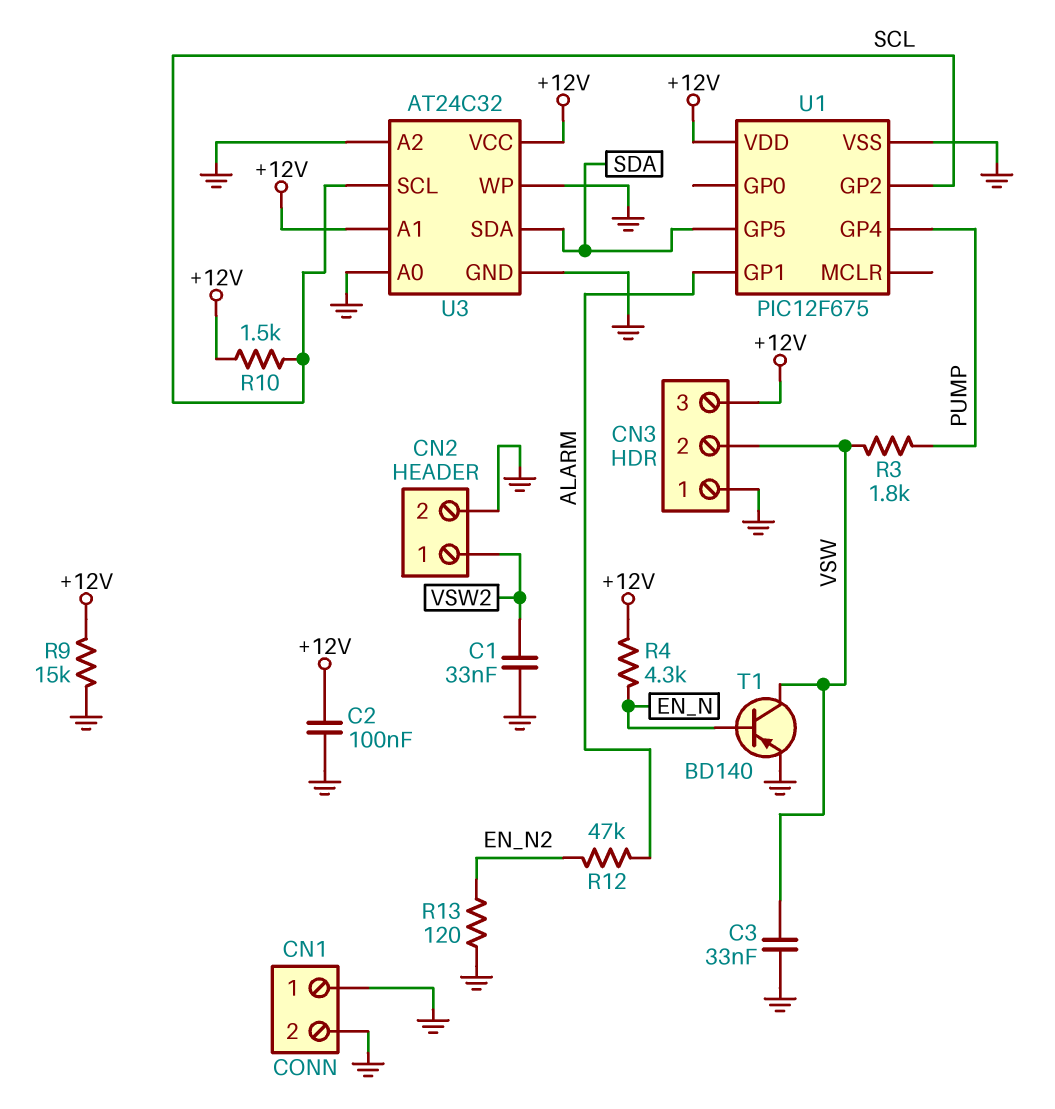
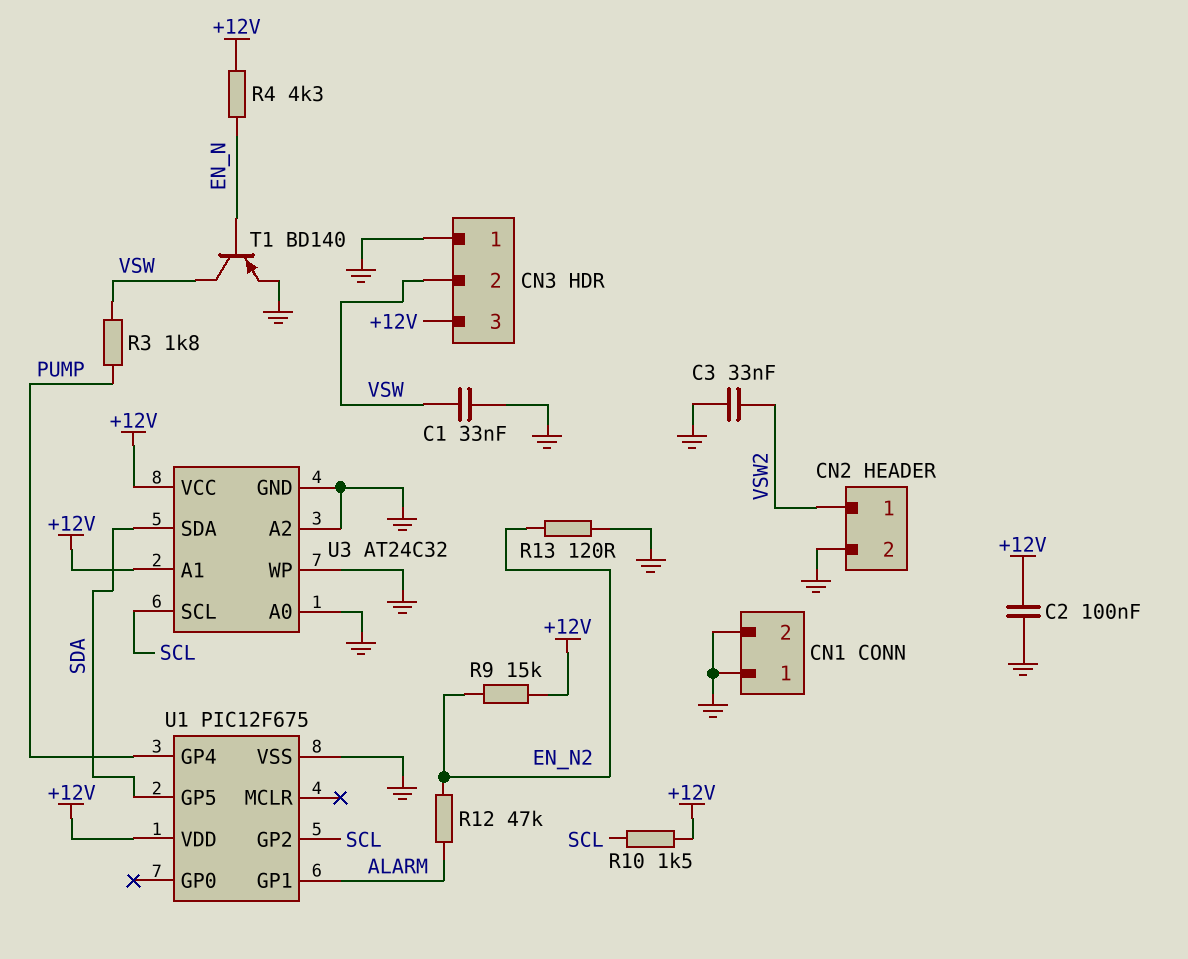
C1: 33nF (GND, VSW2) -> 33nF (GND, VSW)
C3: 33nF (GND, VSW) -> 33nF (GND, VSW2)
R9: 15k (+12V, GND) -> 15k (+12V, EN_N2)

